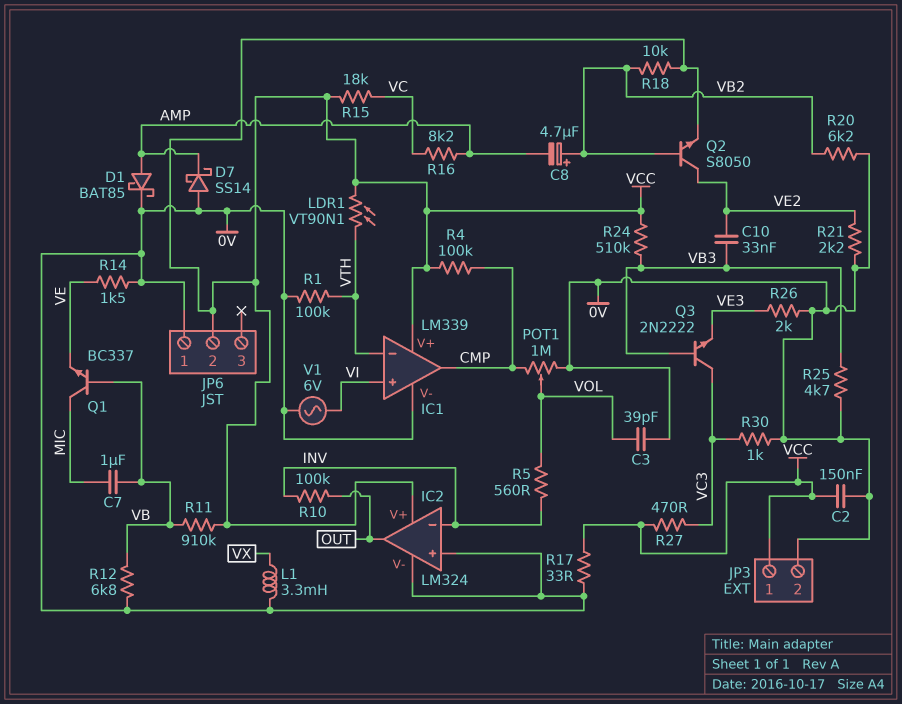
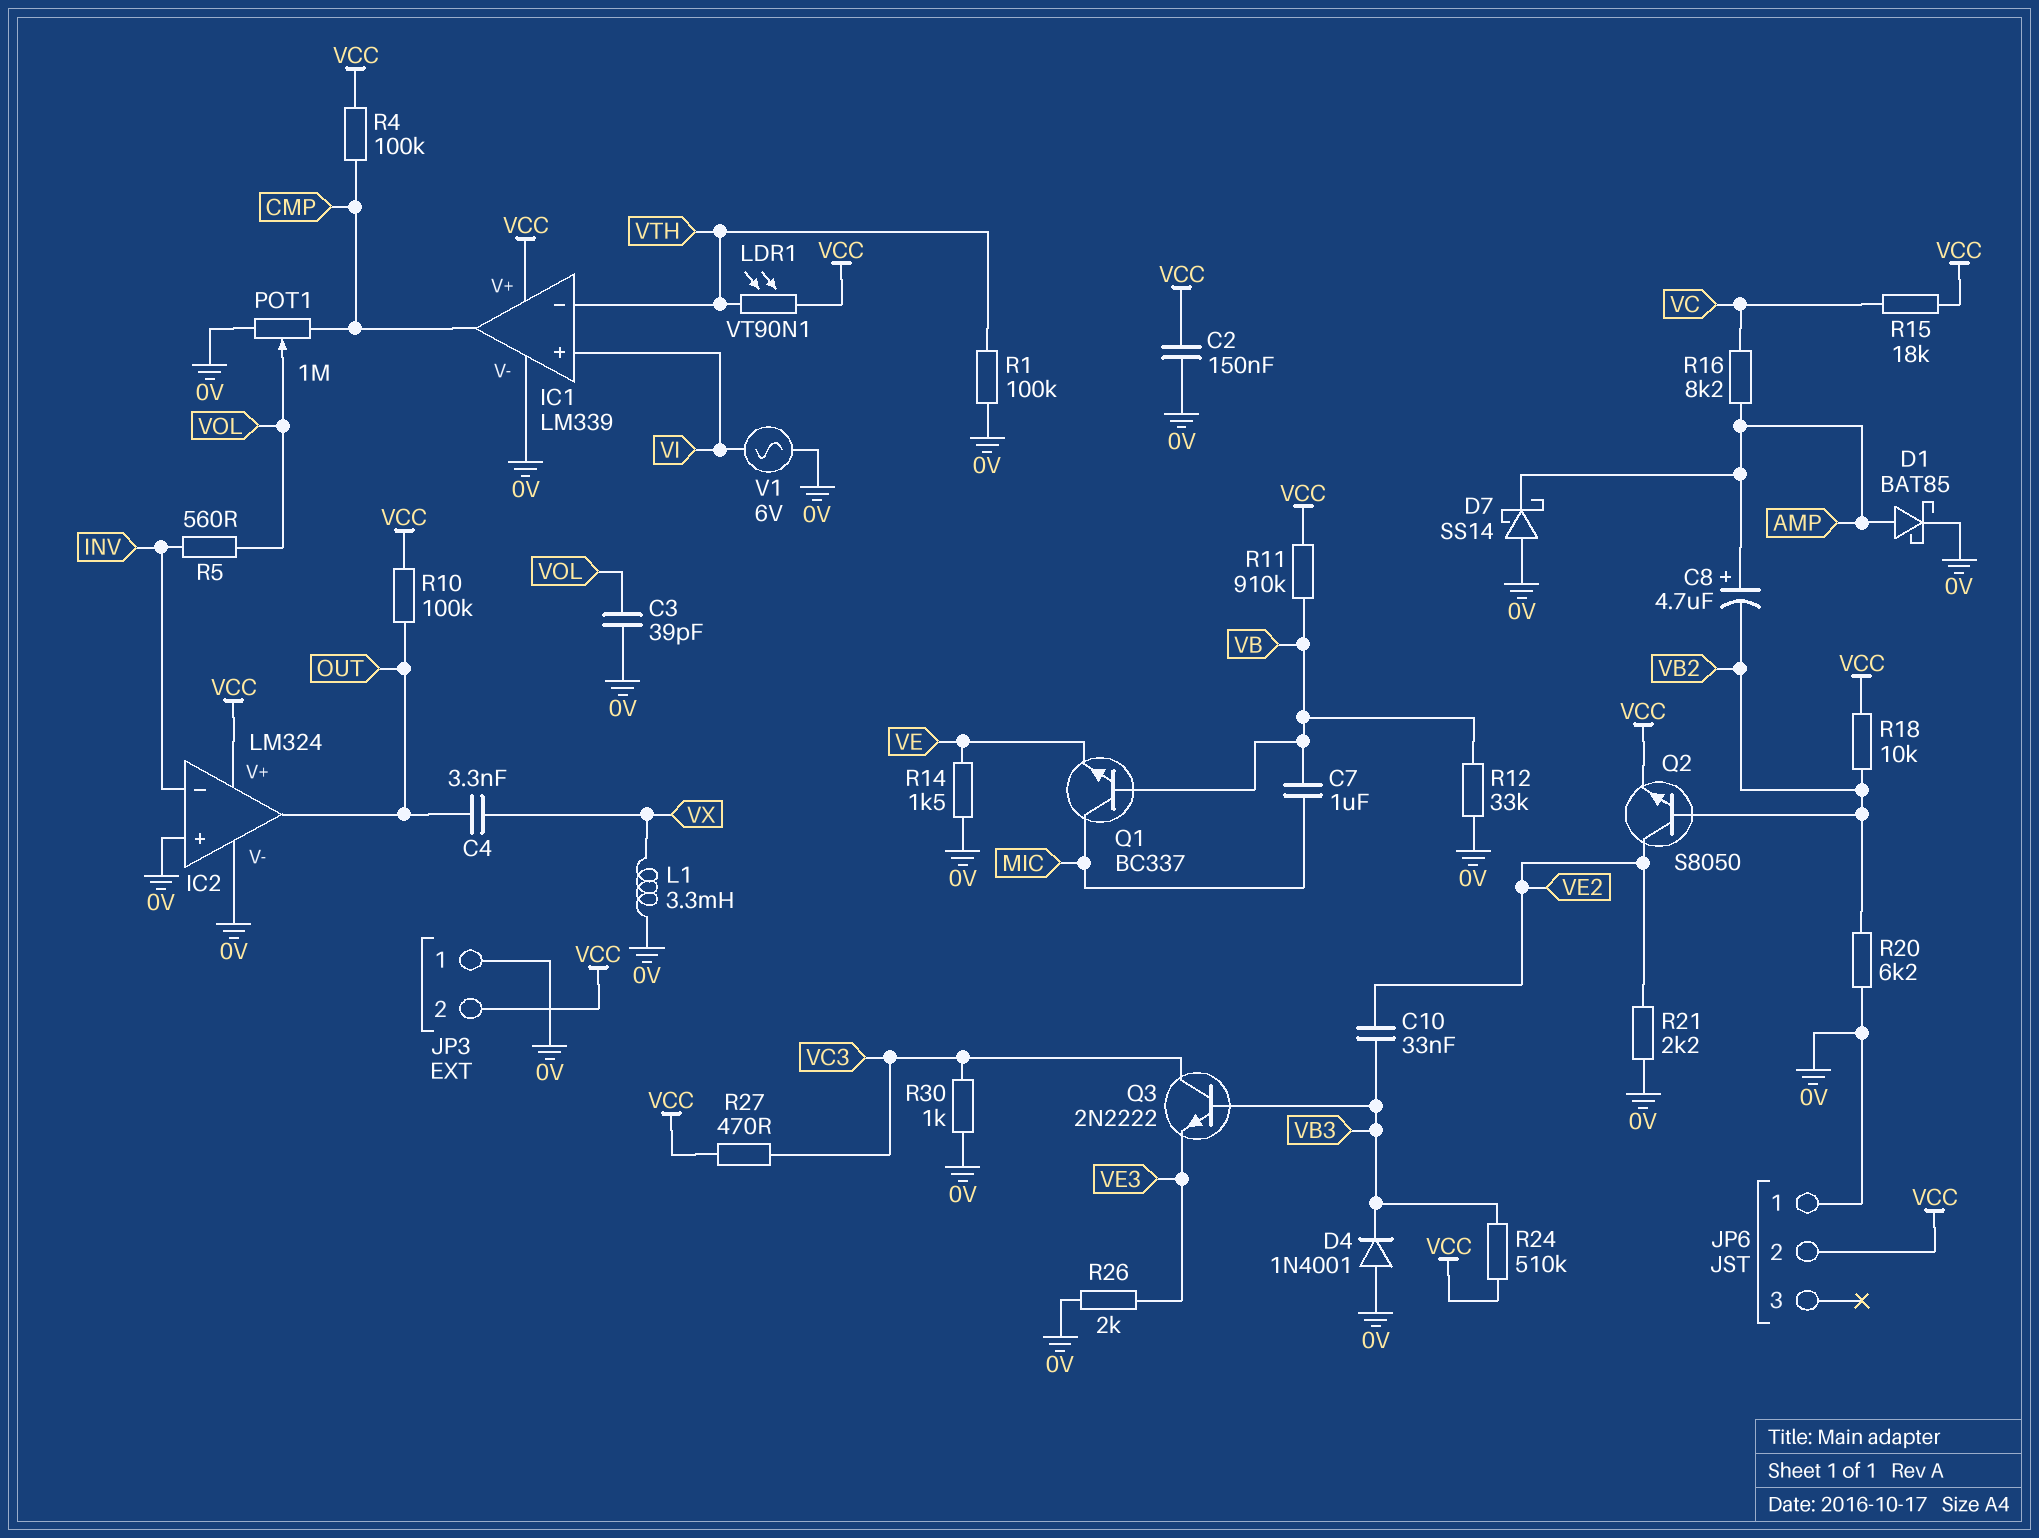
C4: none -> 3.3nF (OUT, VX)
C8: 4.7uF (plus VB2, minus AMP) -> 4.7uF (plus AMP, minus VB2)
D4: none -> diode 1N4001 (A 0V, K VB3)
JP3 pin 1: VCC -> 0V
JP3 pin 2: 0V -> VCC
R10: 100k (INV, OUT) -> 100k (OUT, VCC)
R12: 6.8k (0V, VB) -> 33k (0V, VB)
R17: 33 (0V, VCC) -> none
R25: 4.7k (0V, VB3) -> none

